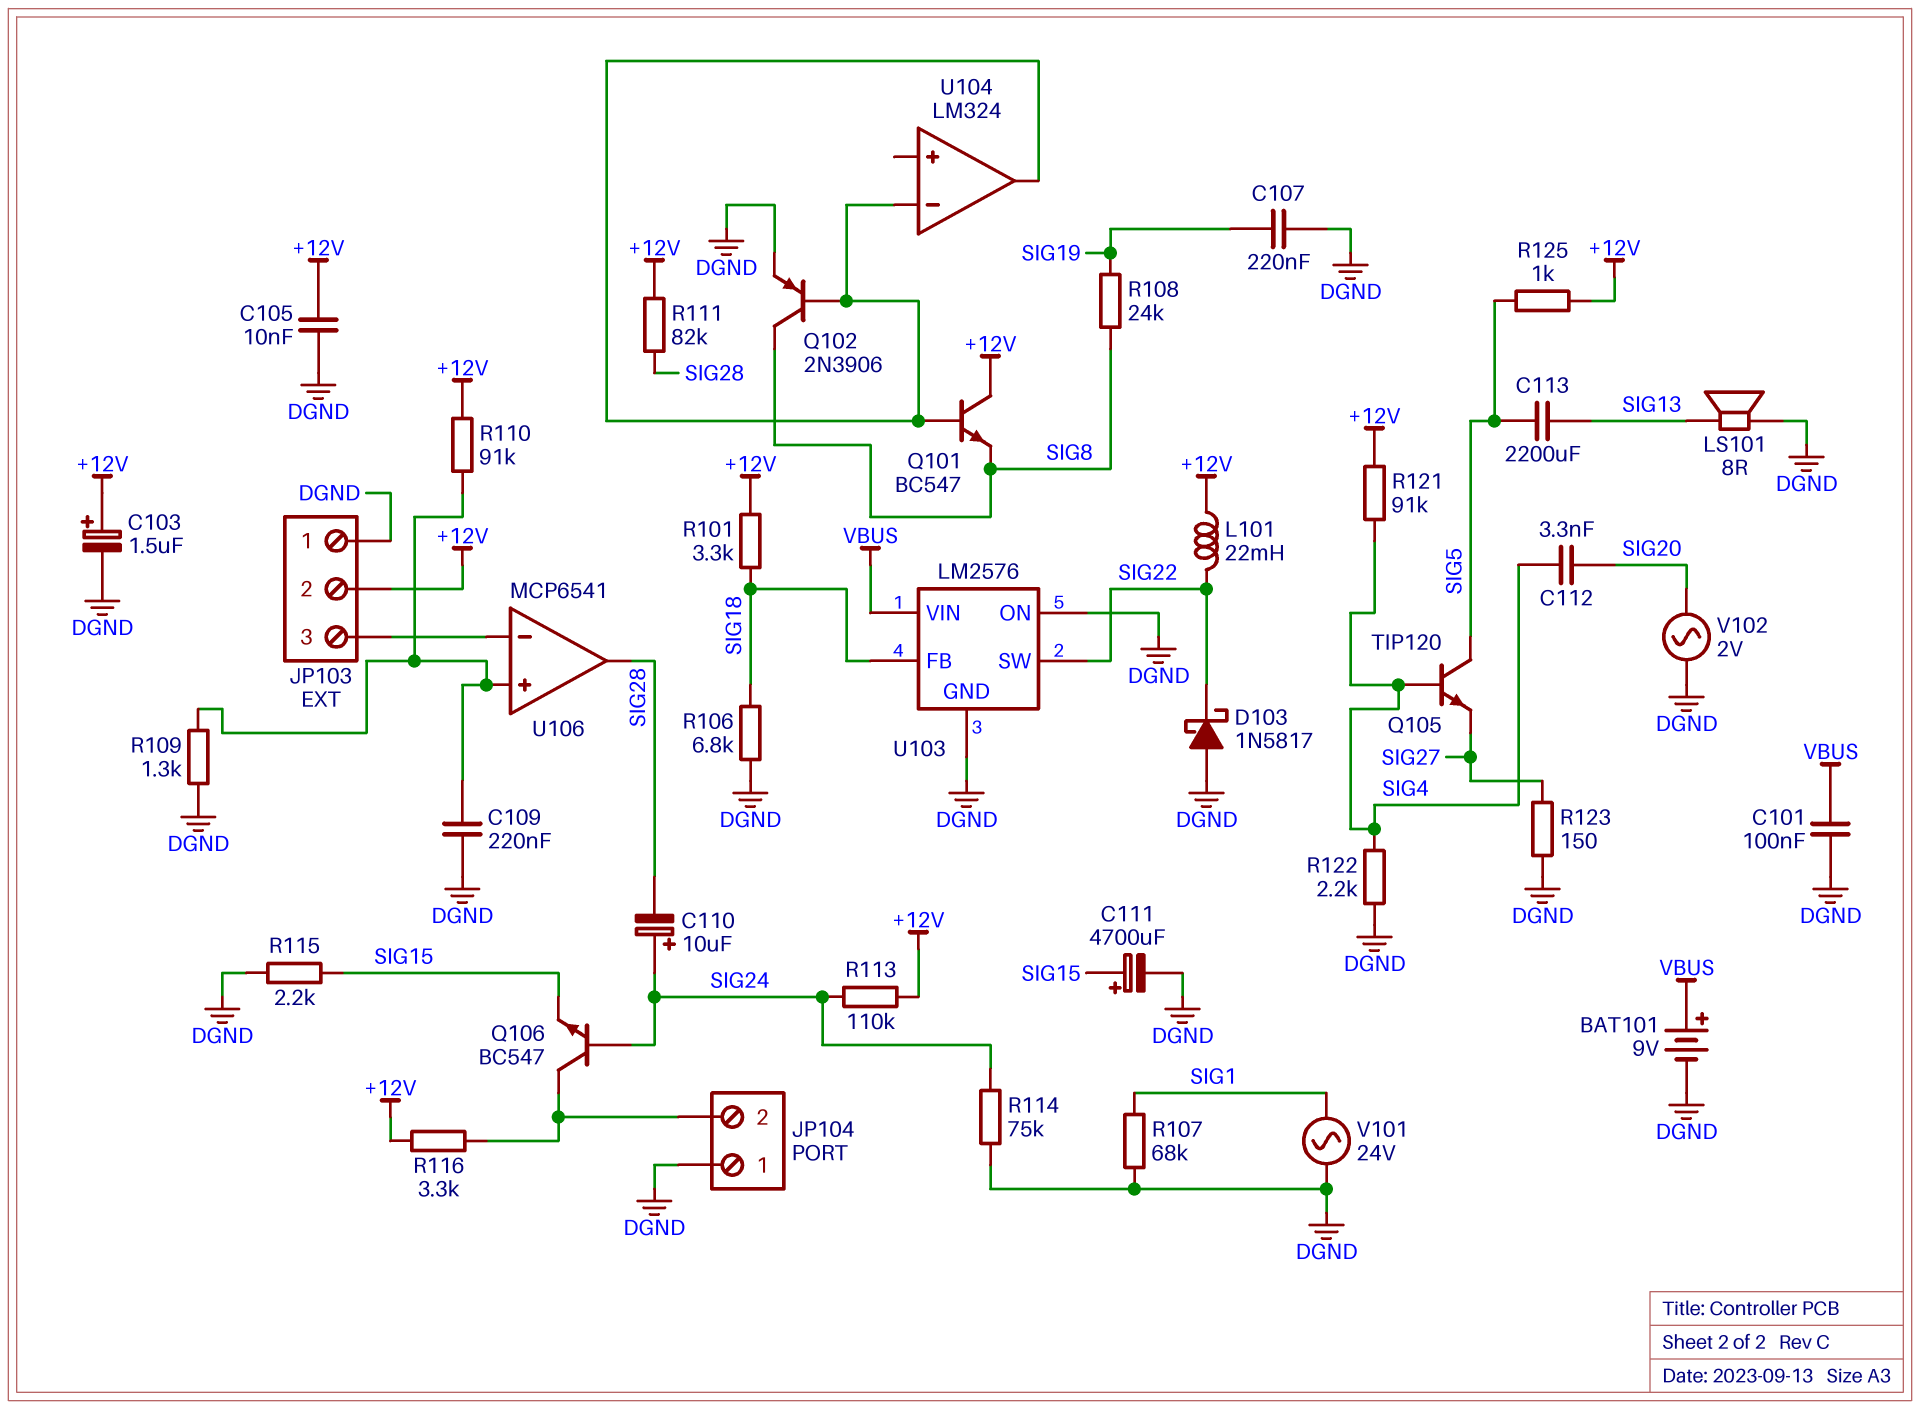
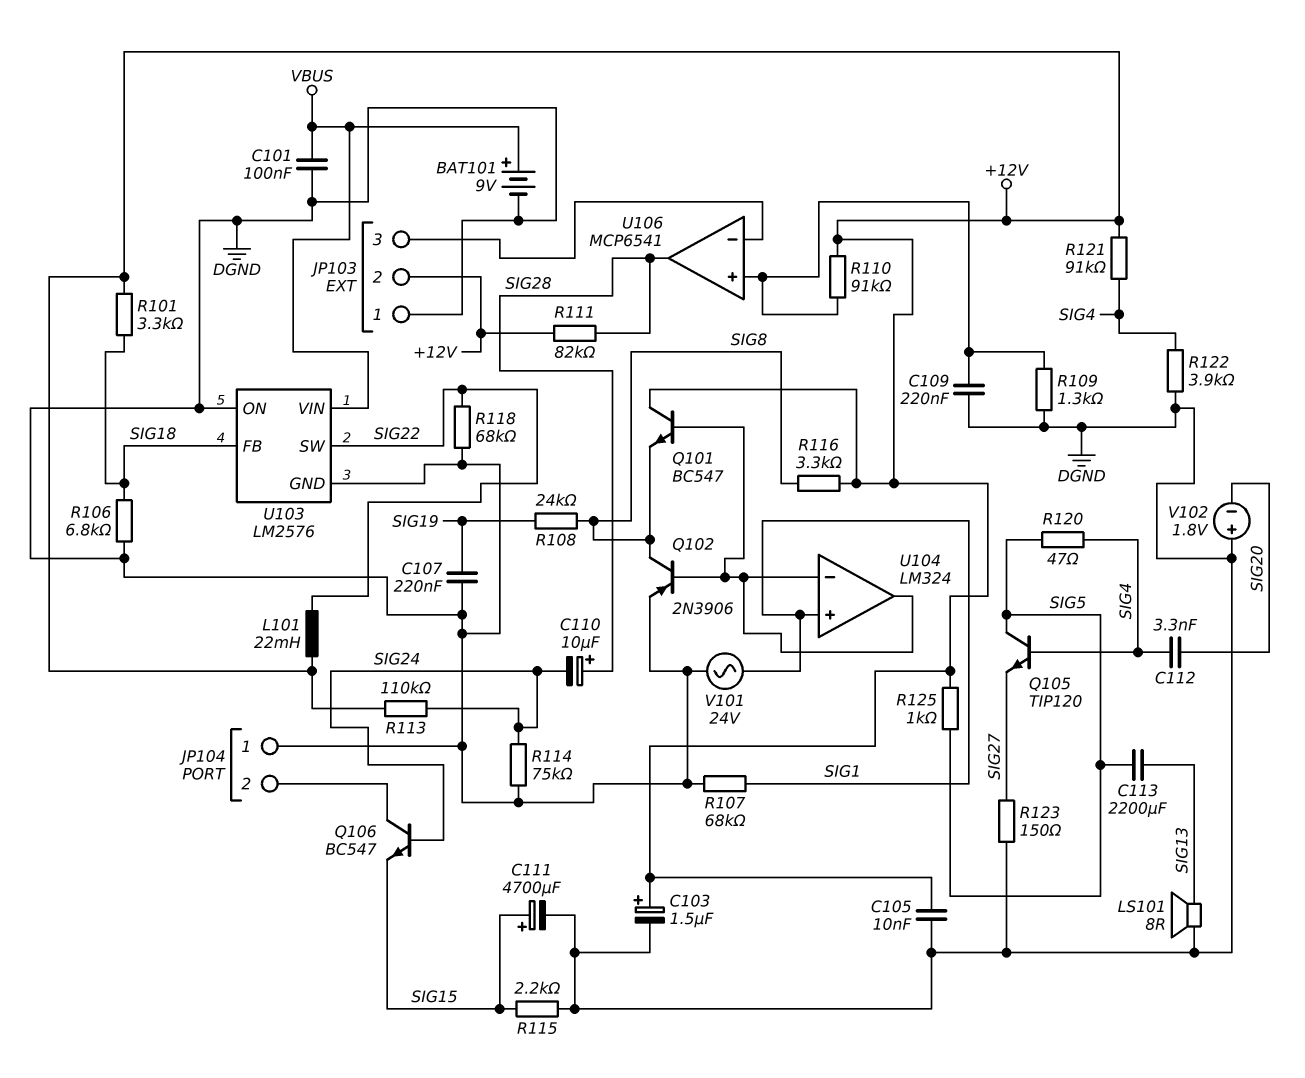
C110: 10uF (plus SIG24, minus SIG28) -> 10uF (plus SIG28, minus SIG24)
D103: schottky 1N5817 (A DGND, K SIG22) -> none
R116: 3.3k (+12V, JP104/2) -> 3.3k (+12V, SIG8)
R118: none -> 68k (DGND, SIG22)
R120: none -> 47 (SIG4, SIG5)
R122: 2.2k (DGND, SIG4) -> 3.9k (DGND, SIG4)
U104 pin in+: none -> SIG1
V102: AC 2V (DGND, SIG20) -> 1.8V (plus DGND, minus SIG20)

